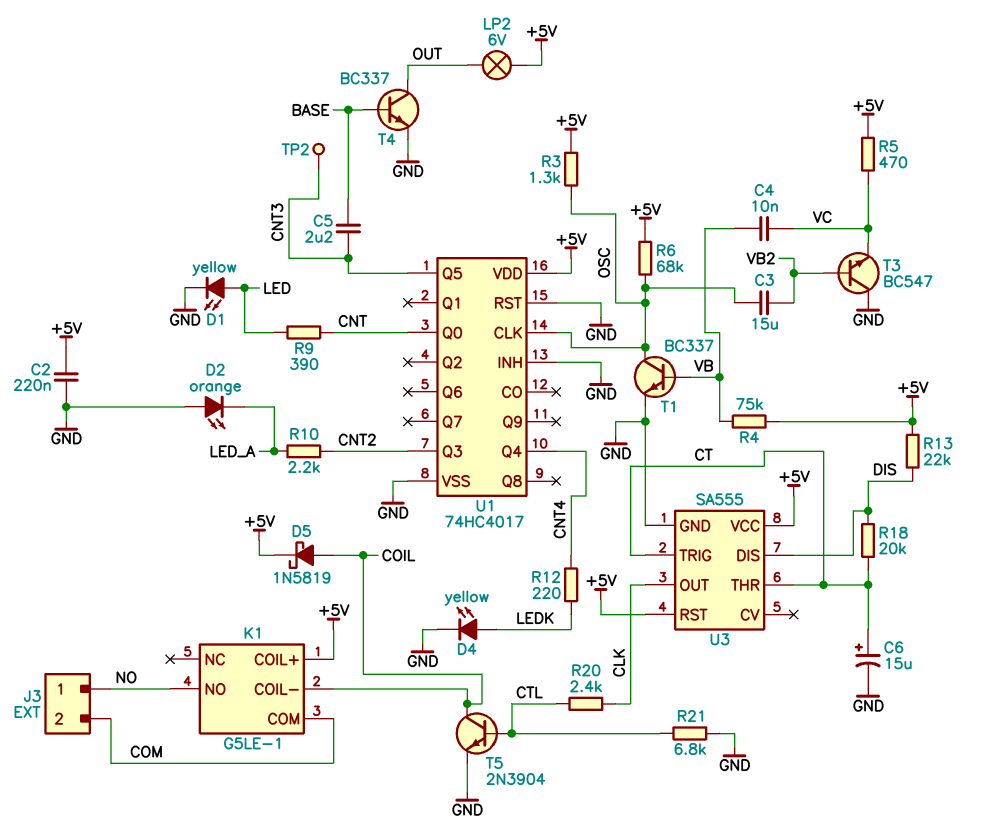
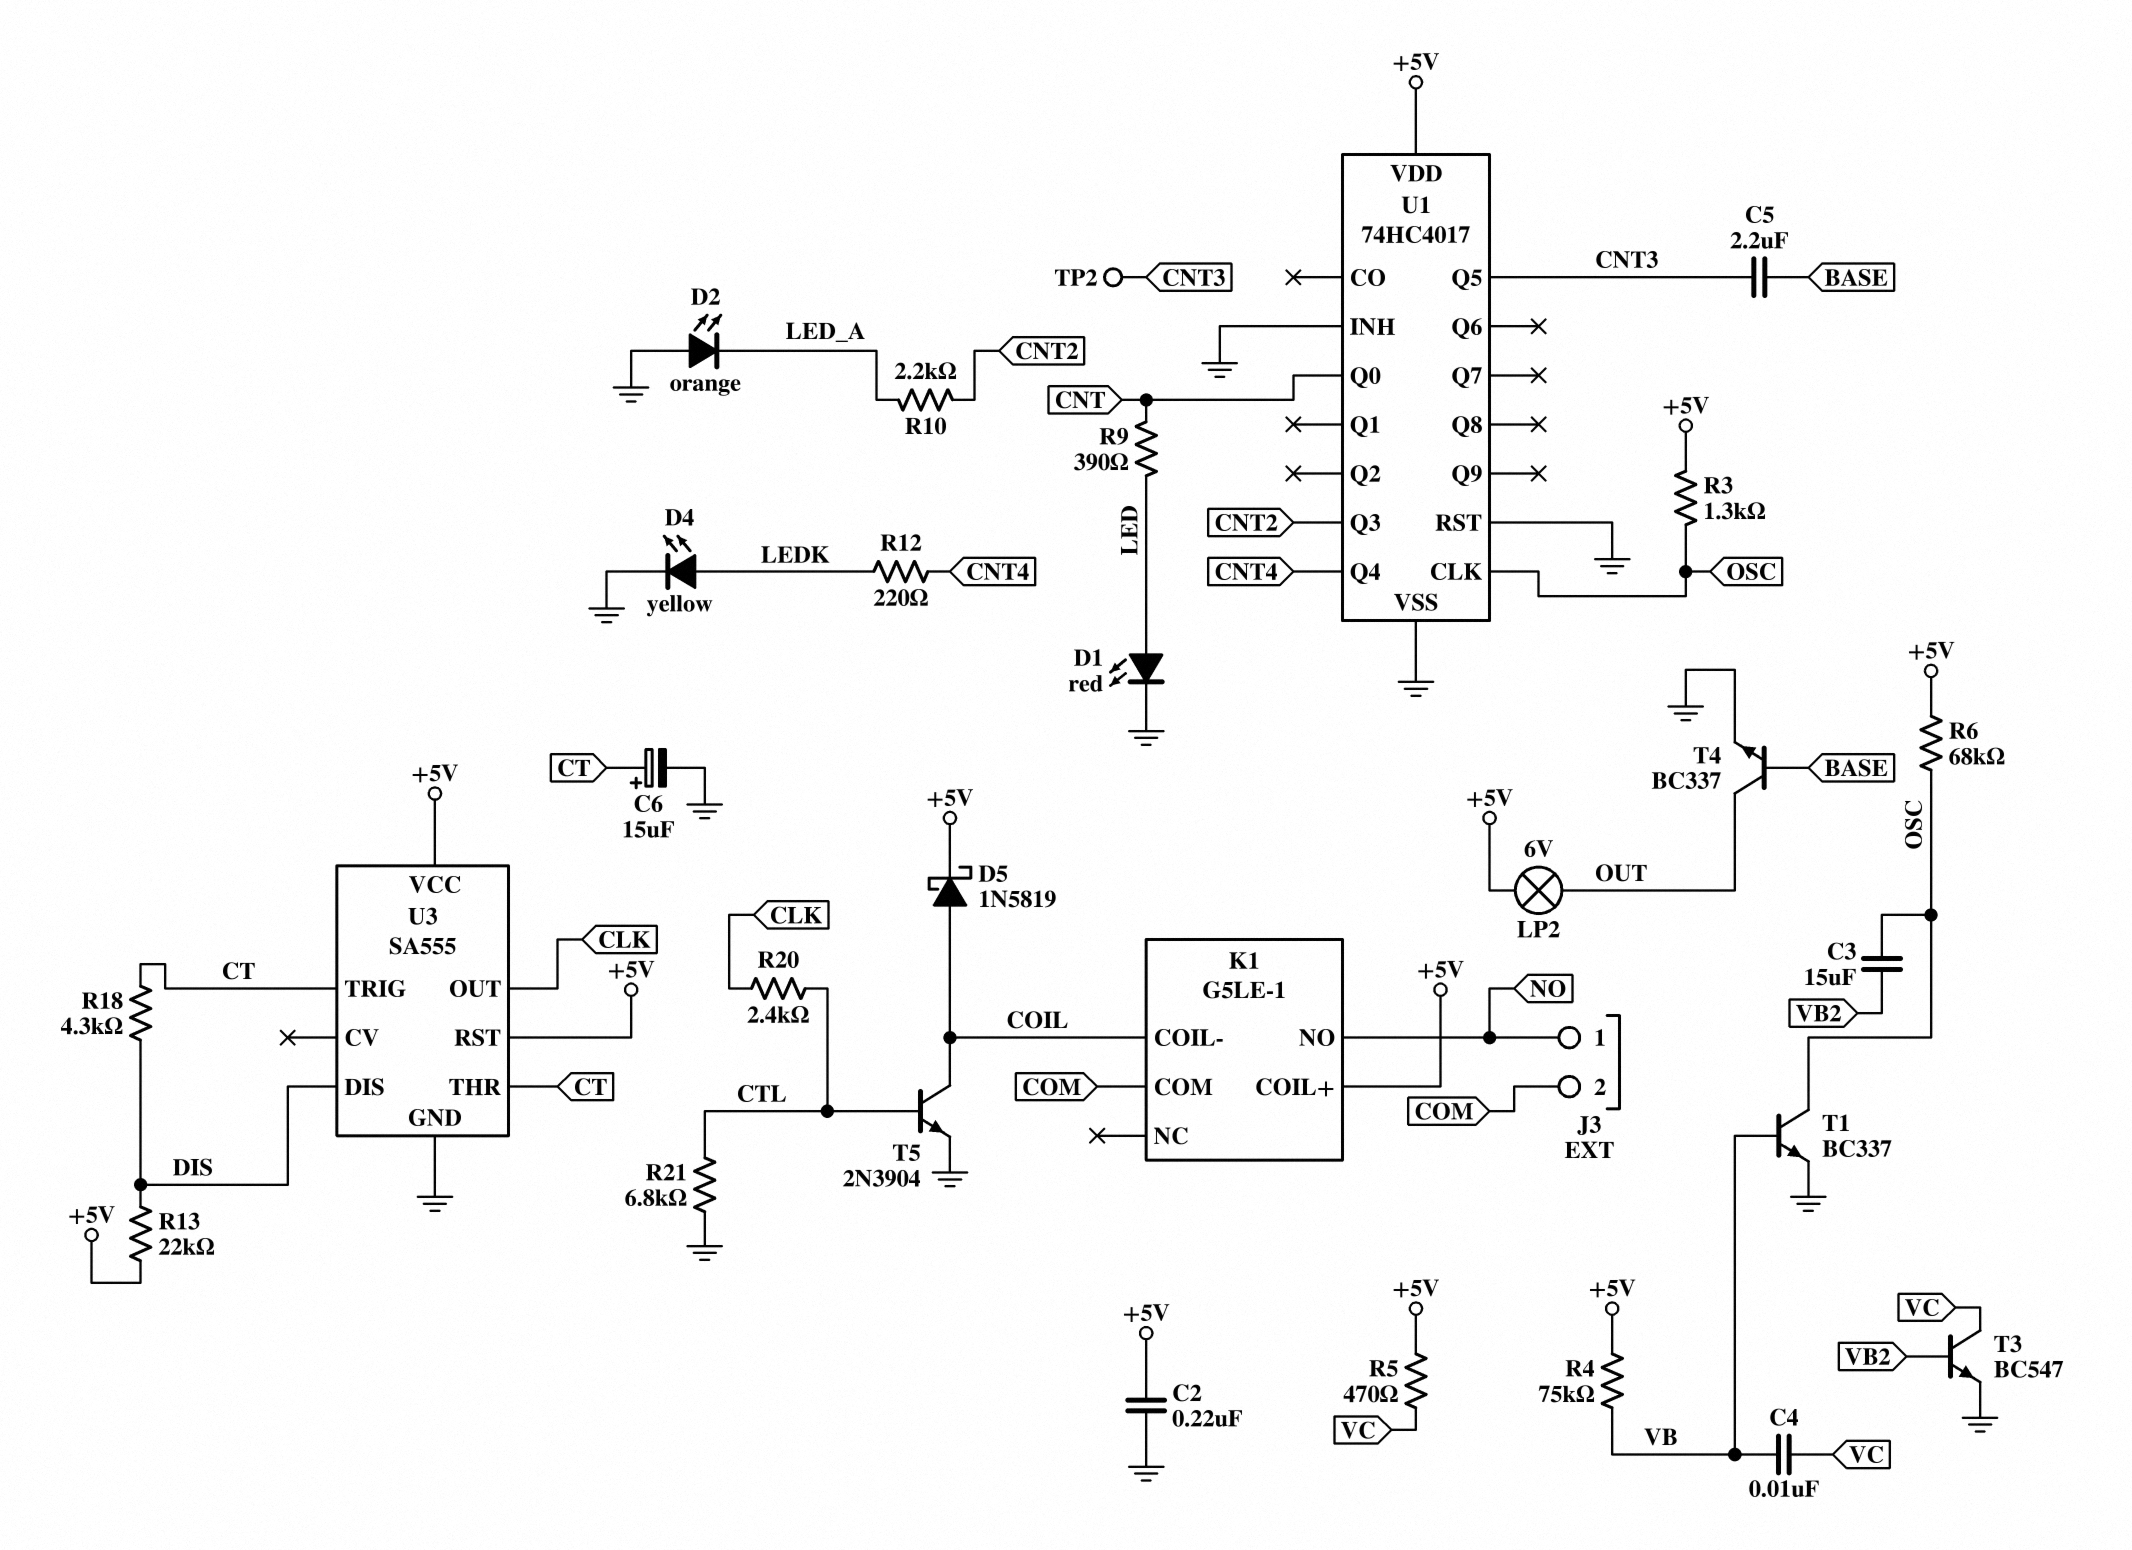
D1: LED yellow (A LED, K GND) -> LED red (A LED, K GND)
R18: 20k (CT, DIS) -> 4.3k (CT, DIS)
T3: NPN BC547 (B VB2, C GND, E VC) -> NPN BC547 (B VB2, C VC, E GND)

